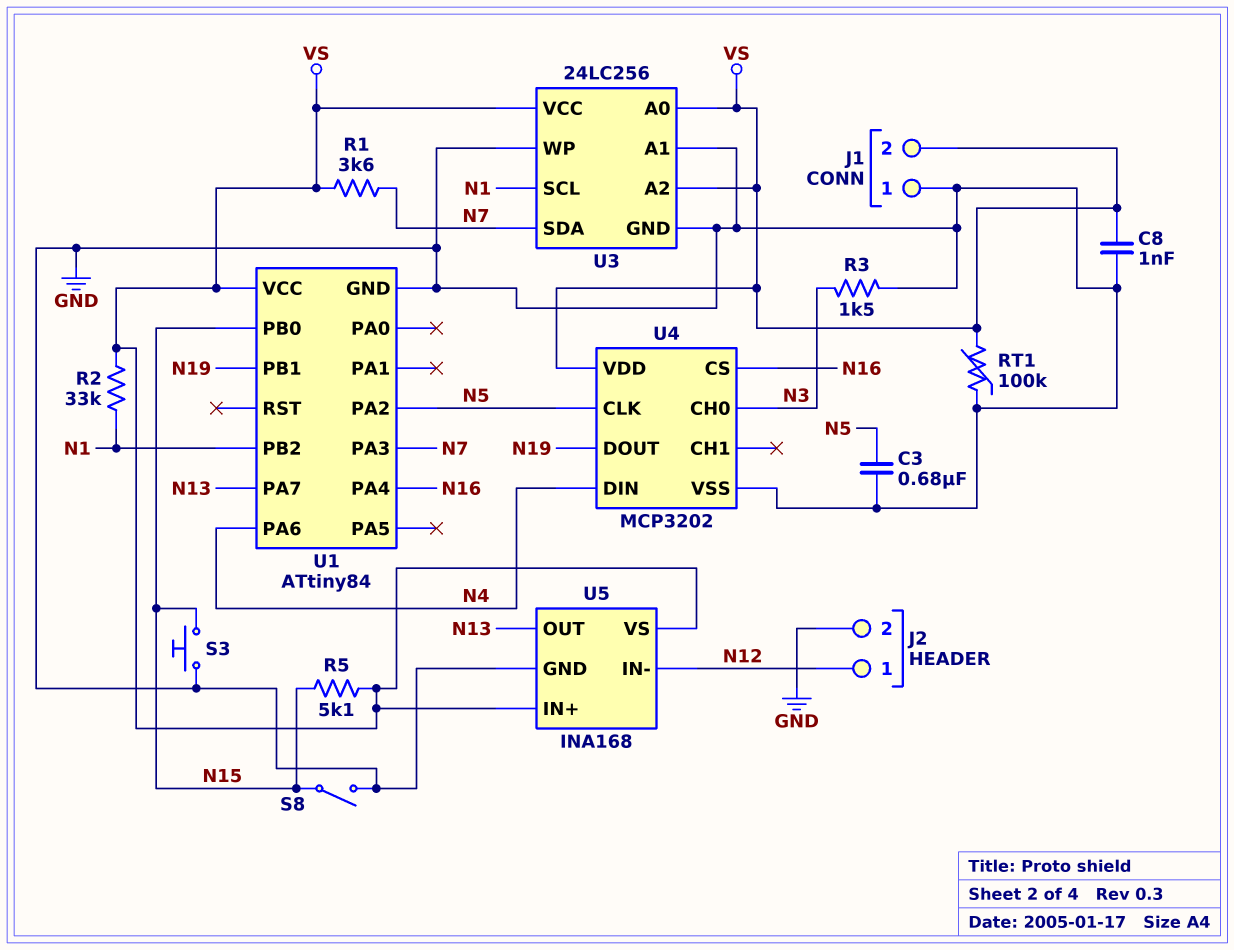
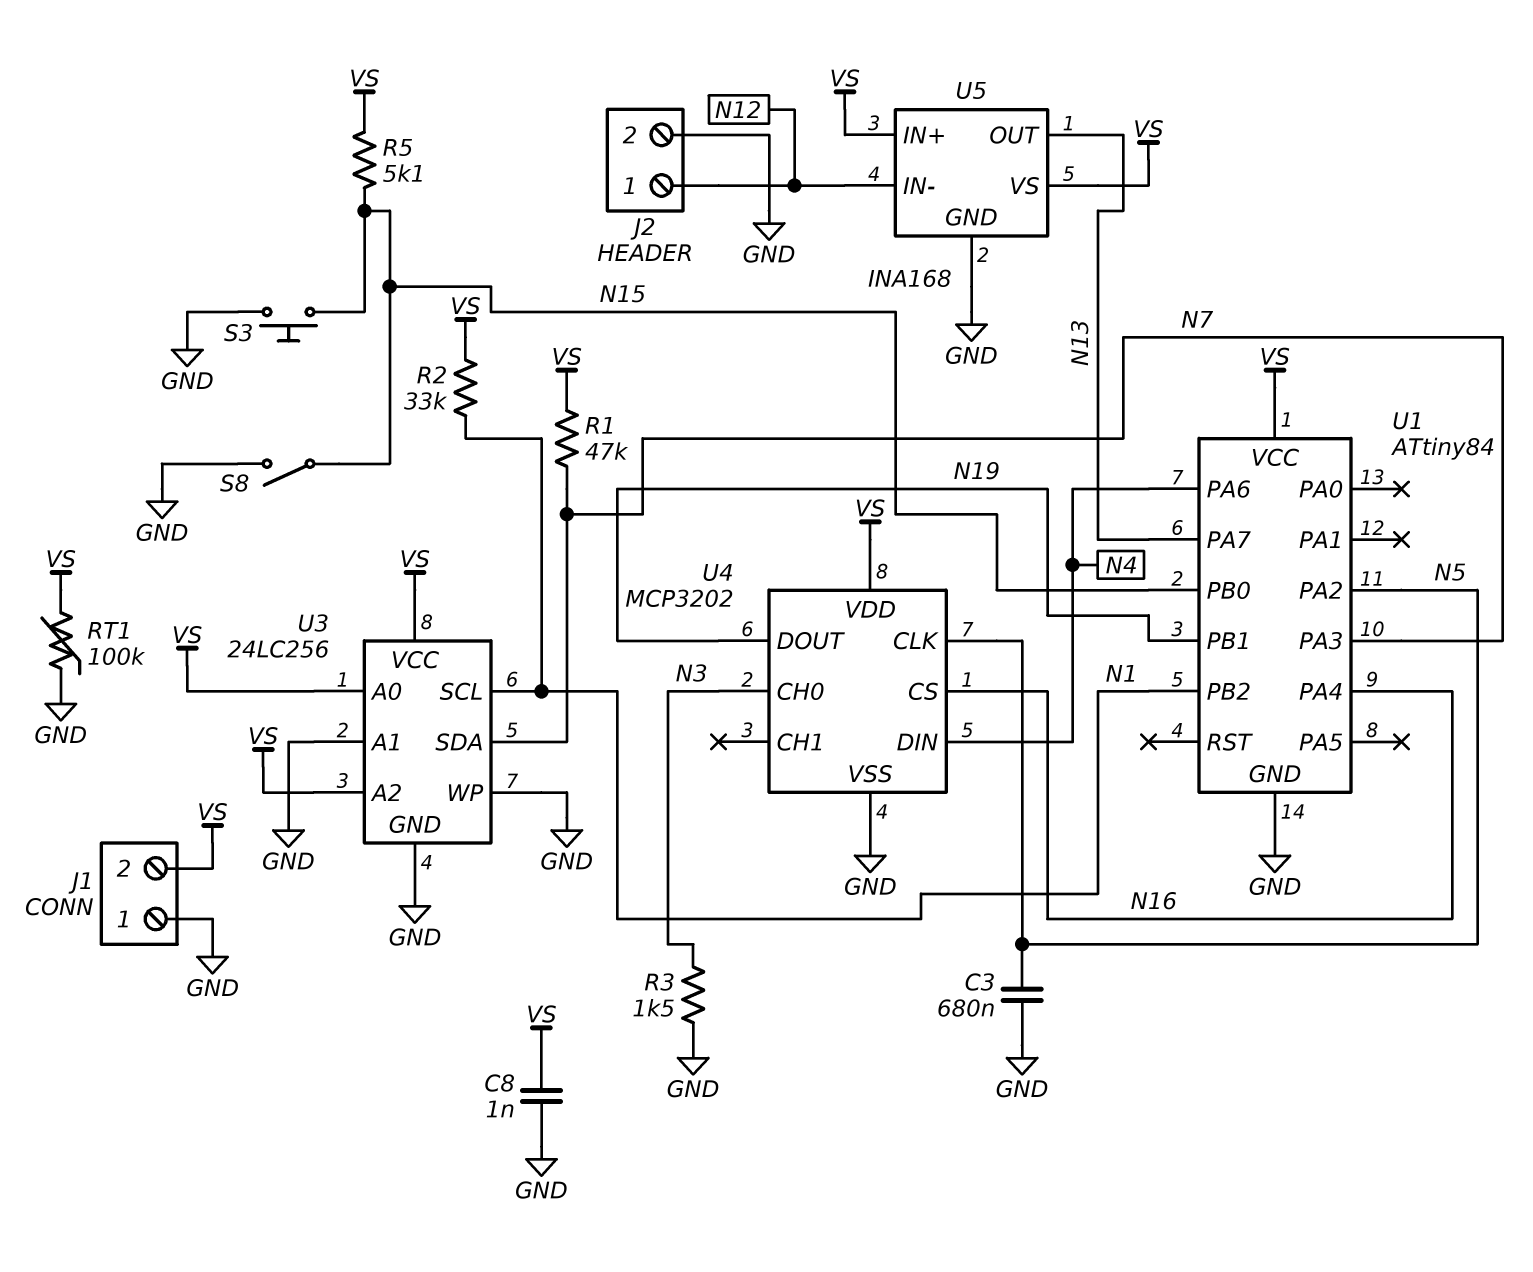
R1: 3.6k (N7, VS) -> 47k (N7, VS)

